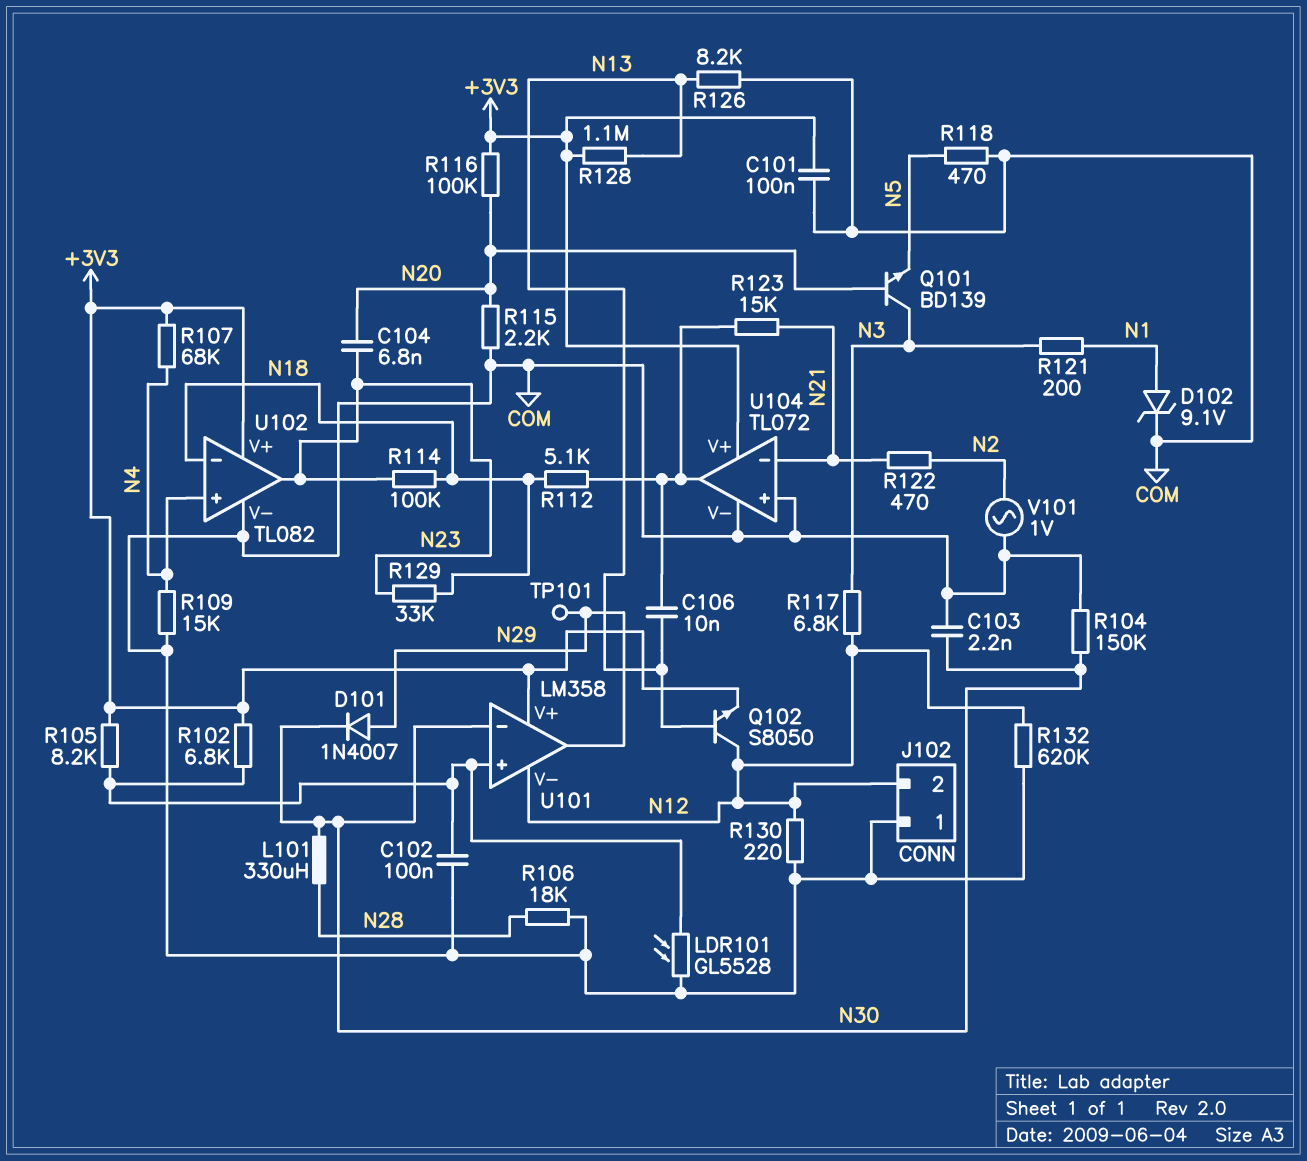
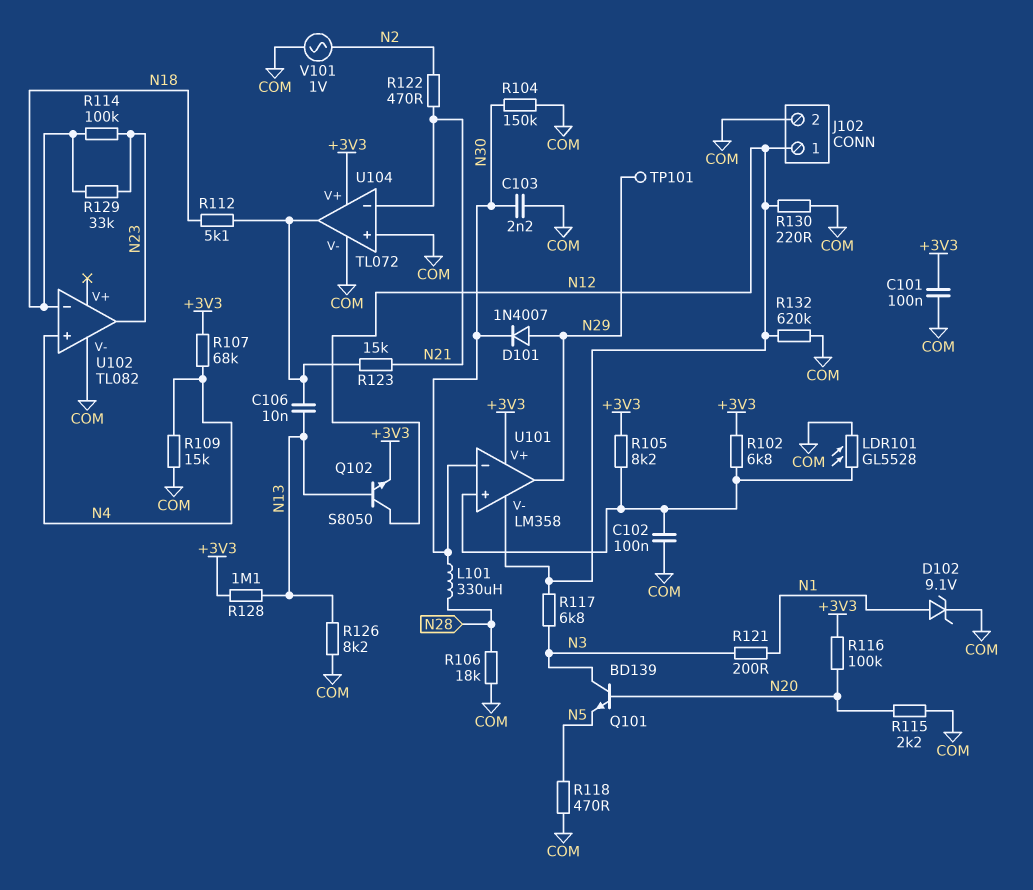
C104: 6.8nF (N20, N23) -> none
J102 pin 1: COM -> N12
J102 pin 2: N12 -> COM
U102 pin V+: +3V3 -> none

